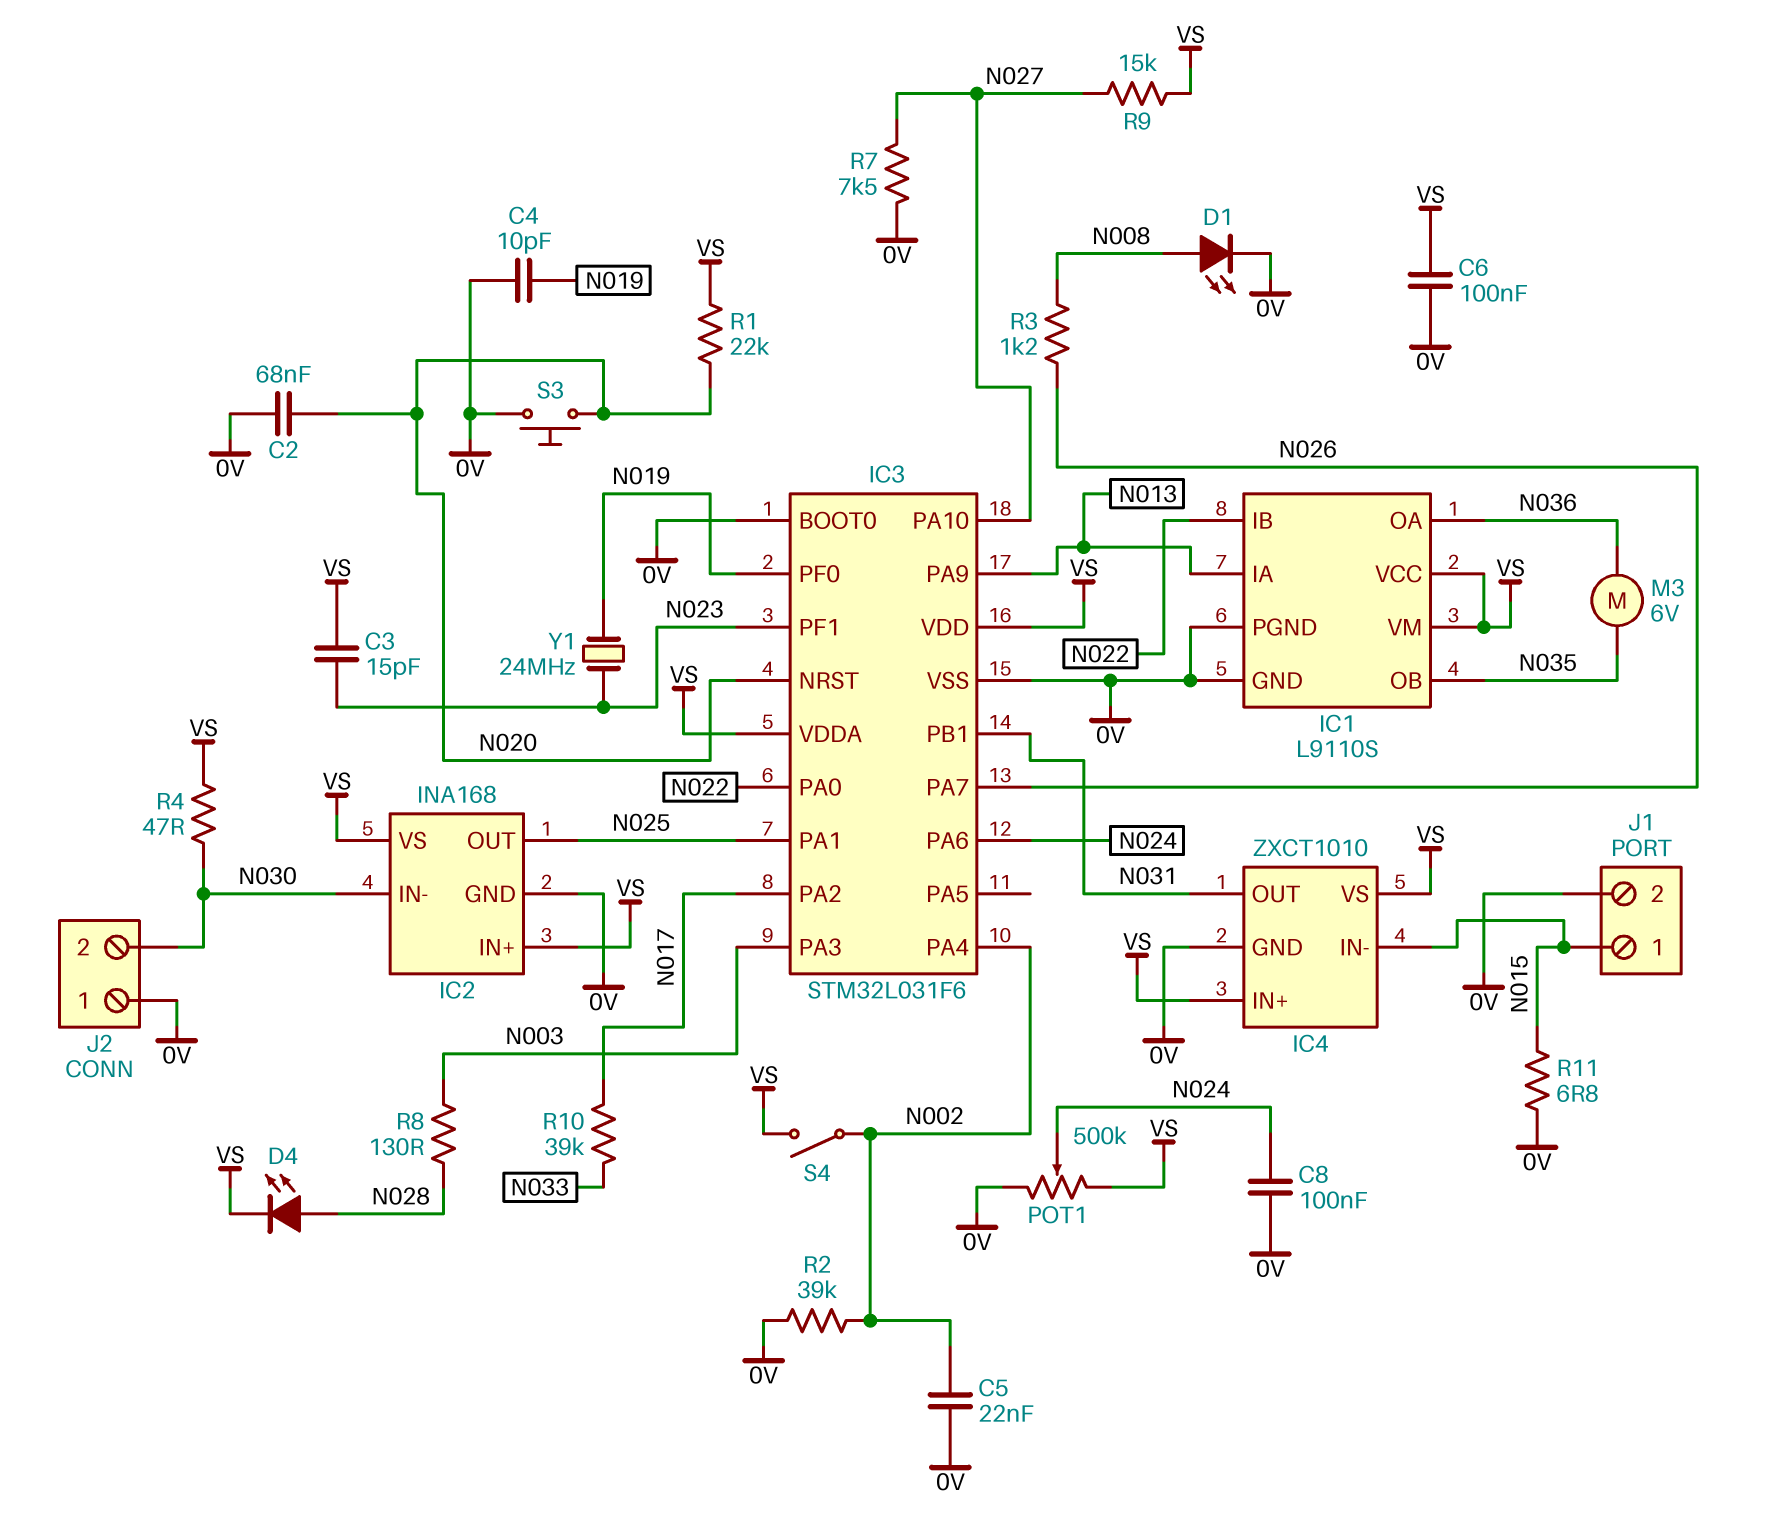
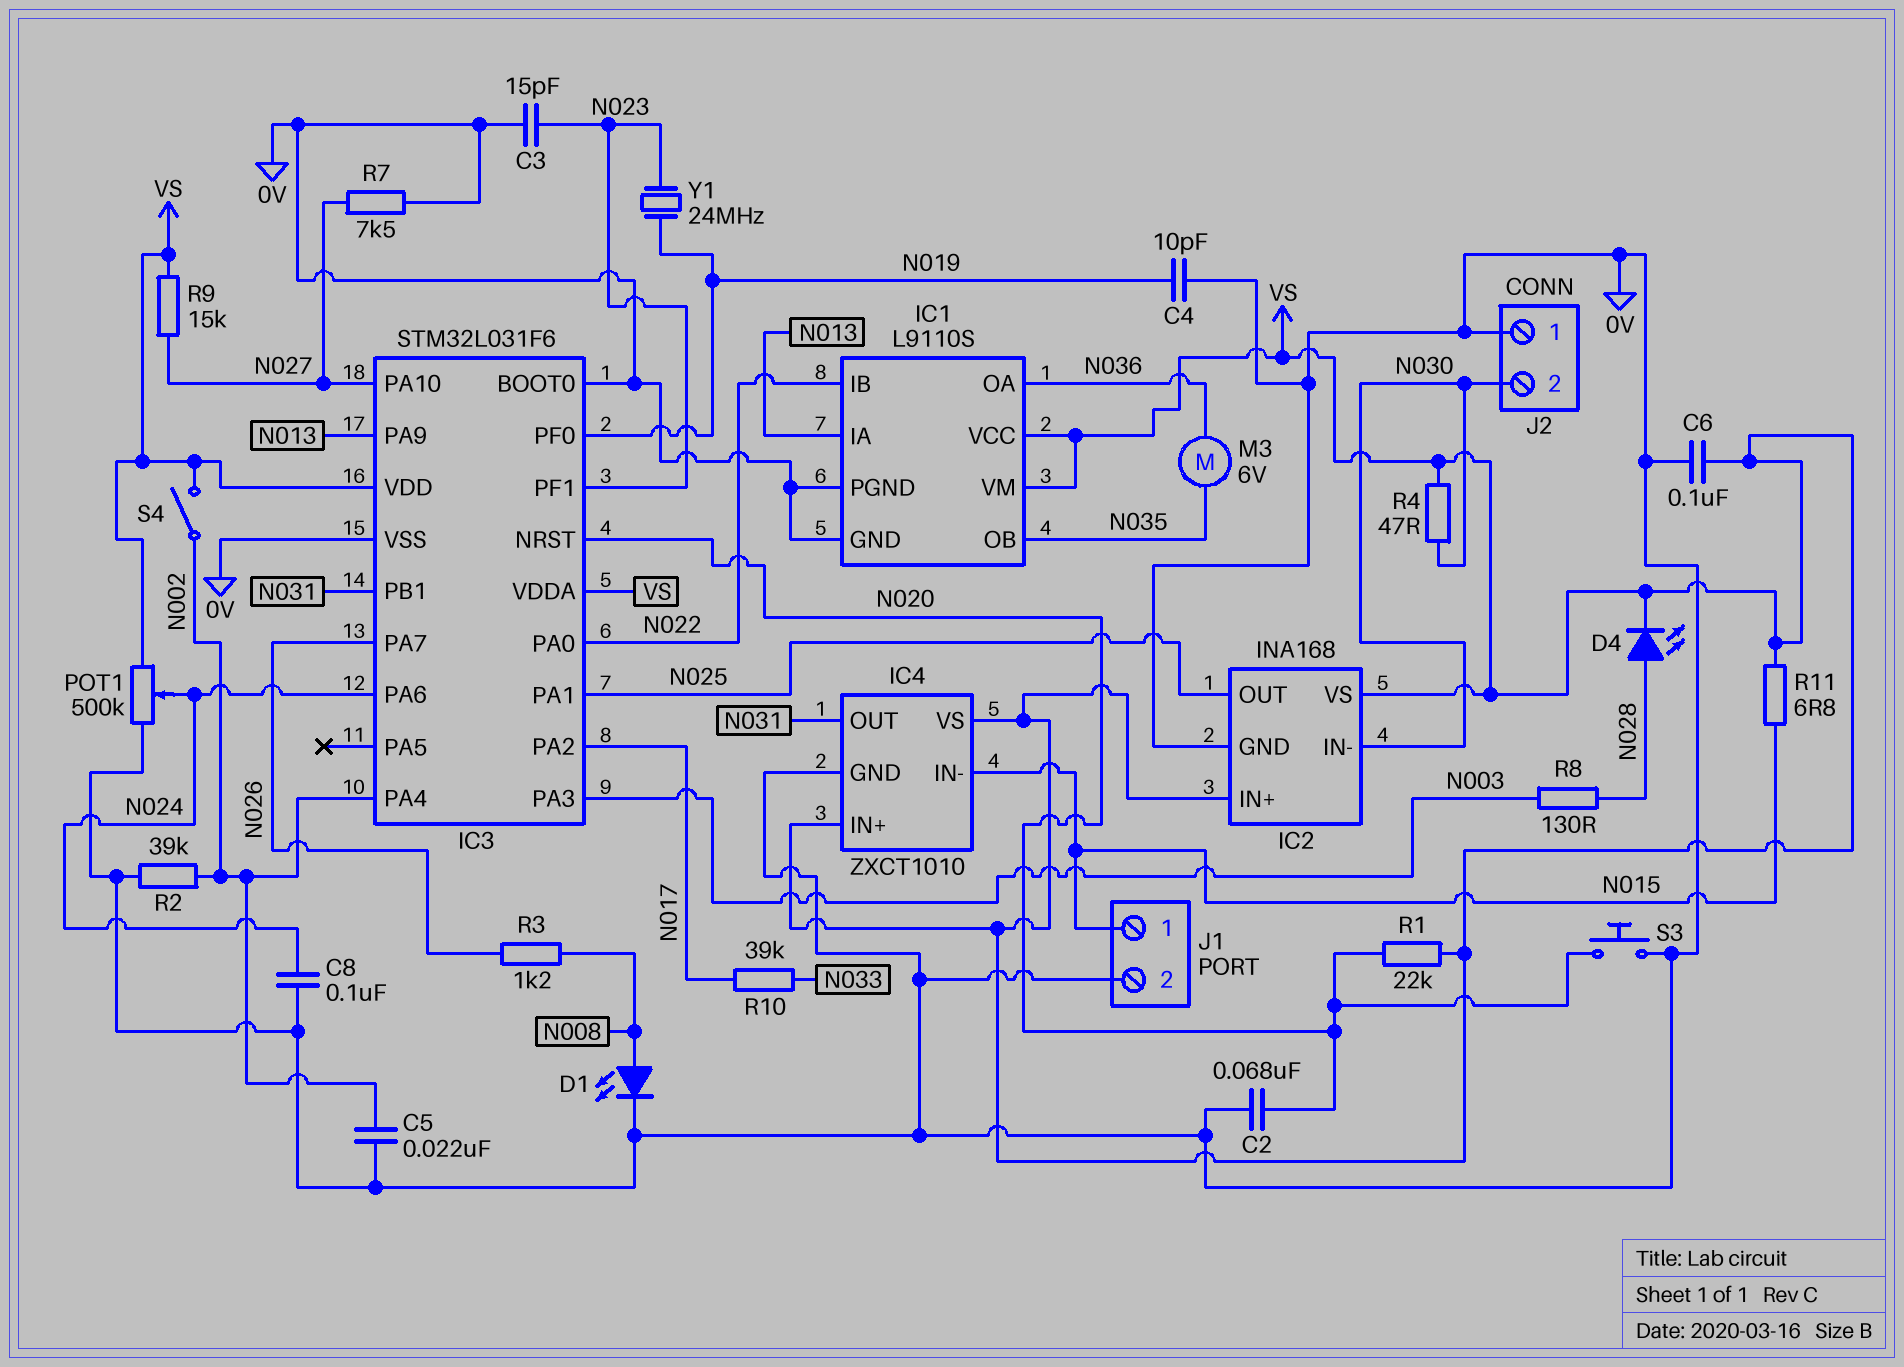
C3: 15pF (N023, VS) -> 15pF (0V, N023)
R11: 6.8 (0V, N015) -> 6.8 (N015, VS)

